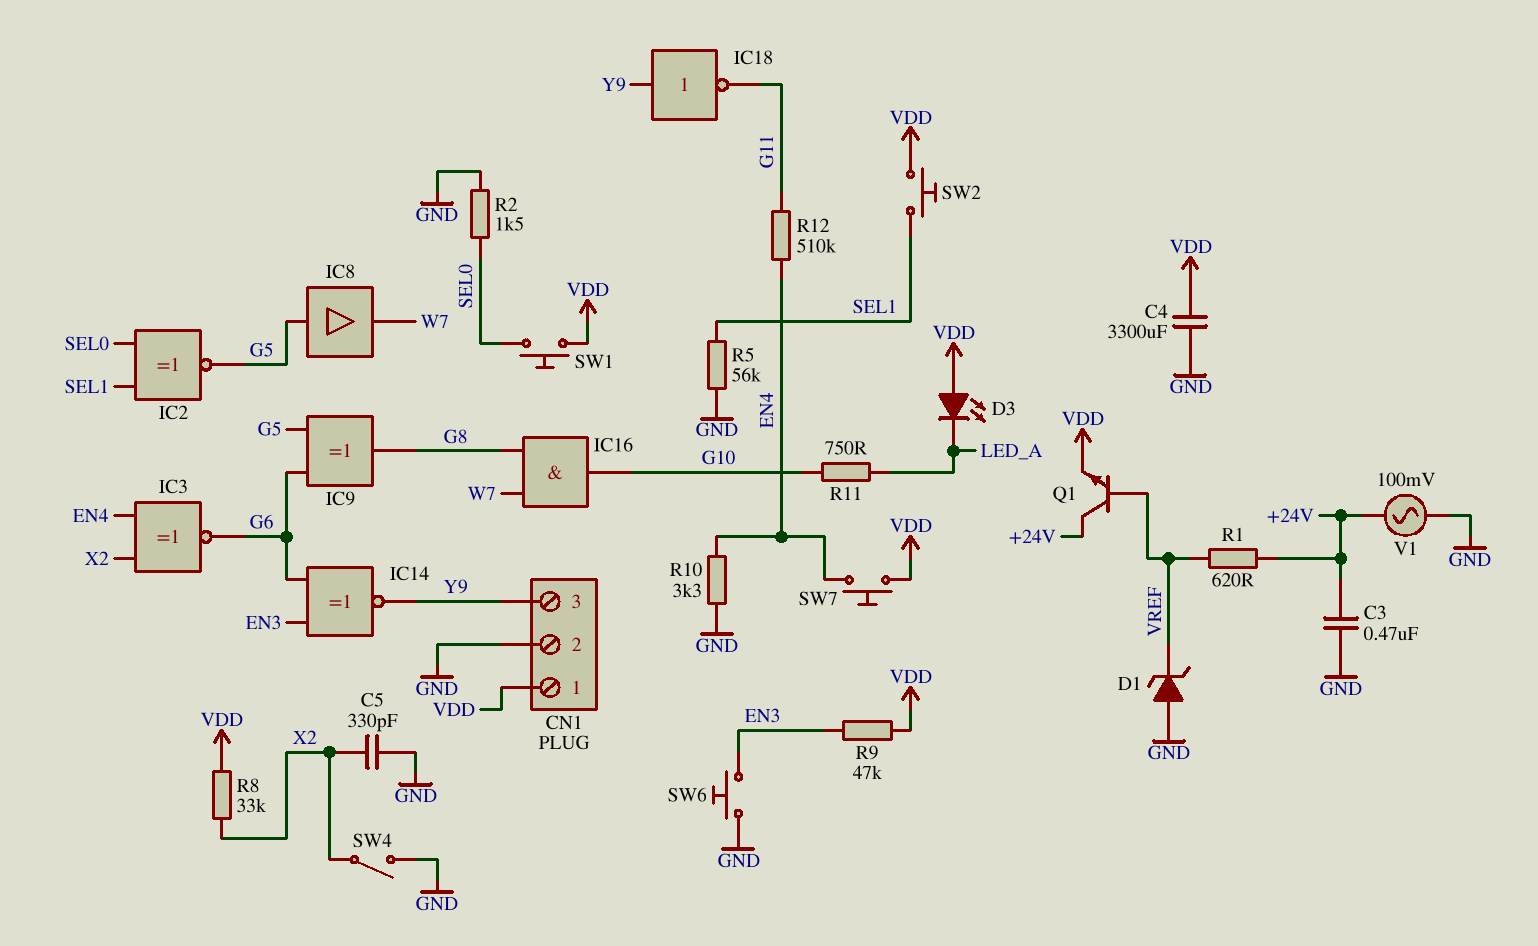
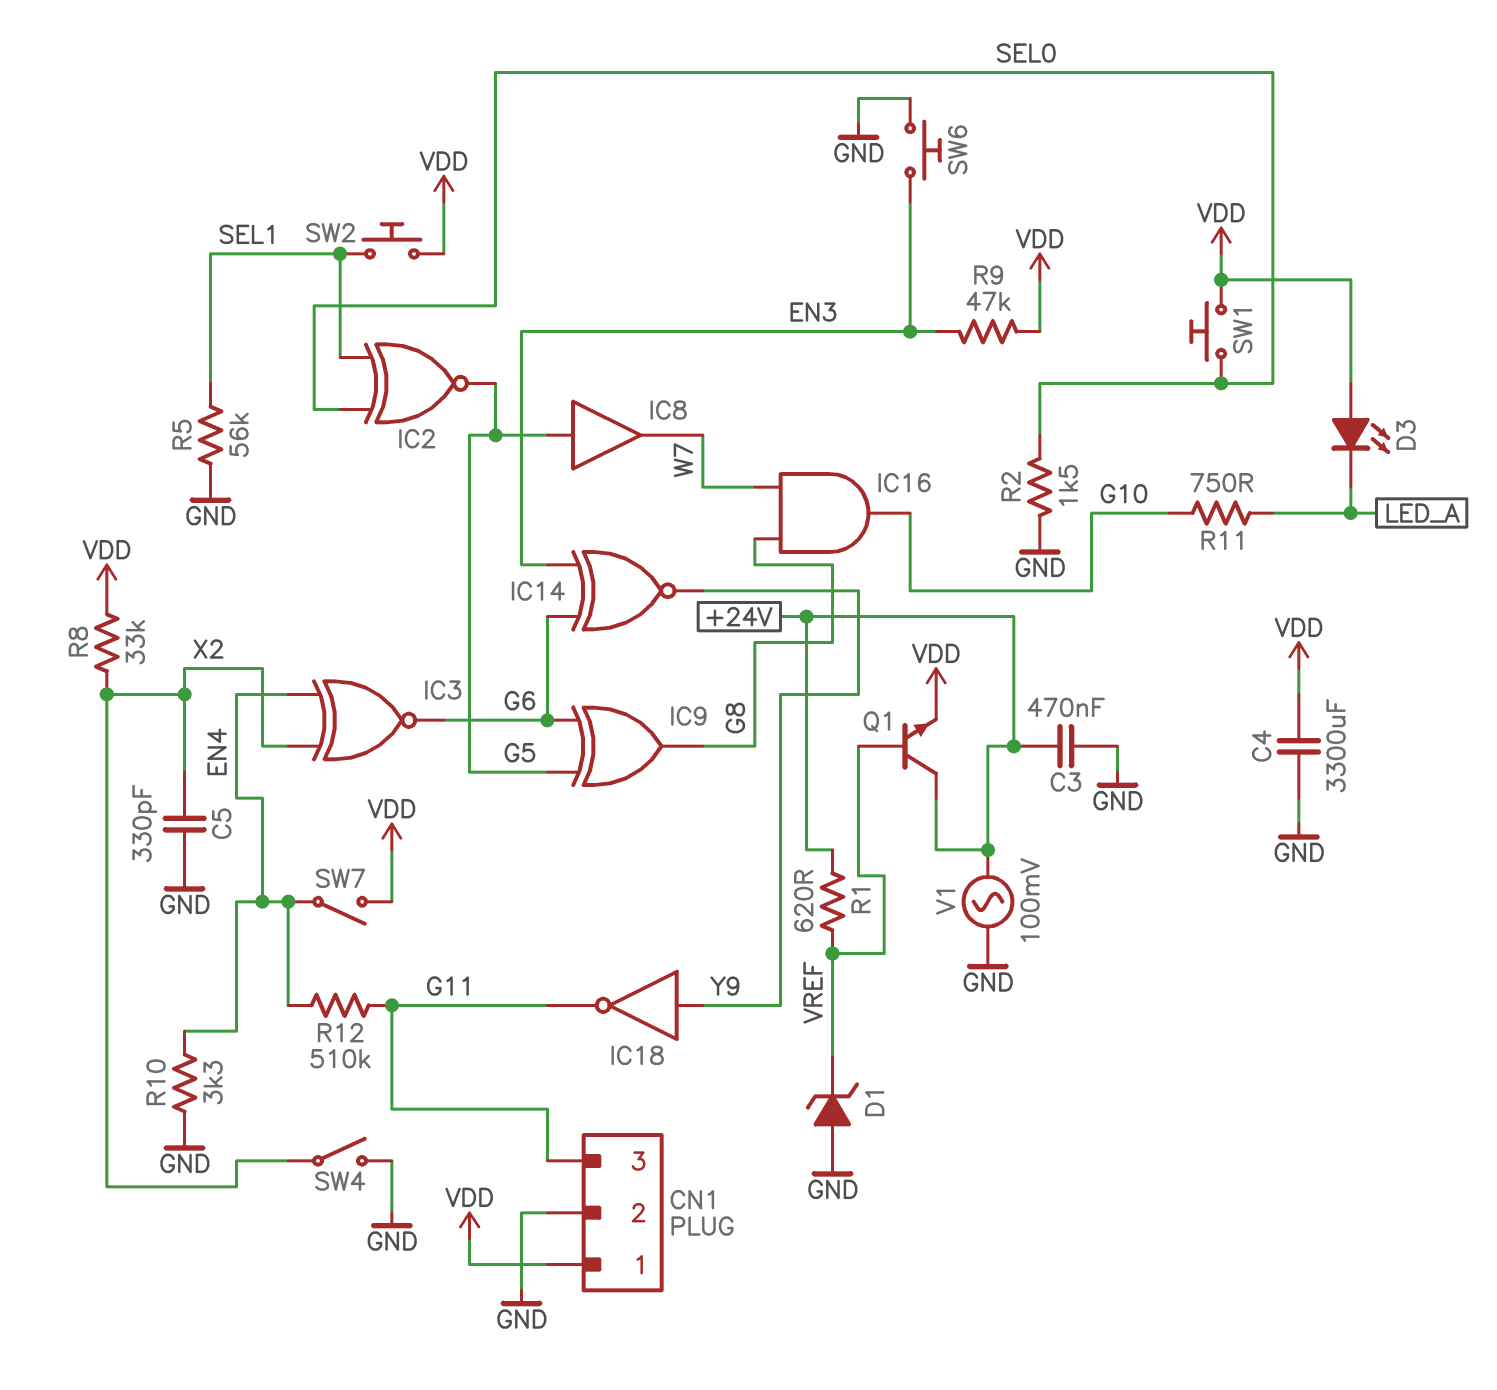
CN1 pin 3: Y9 -> G11
SW7: button (EN4, VDD) -> switch (EN4, VDD)

